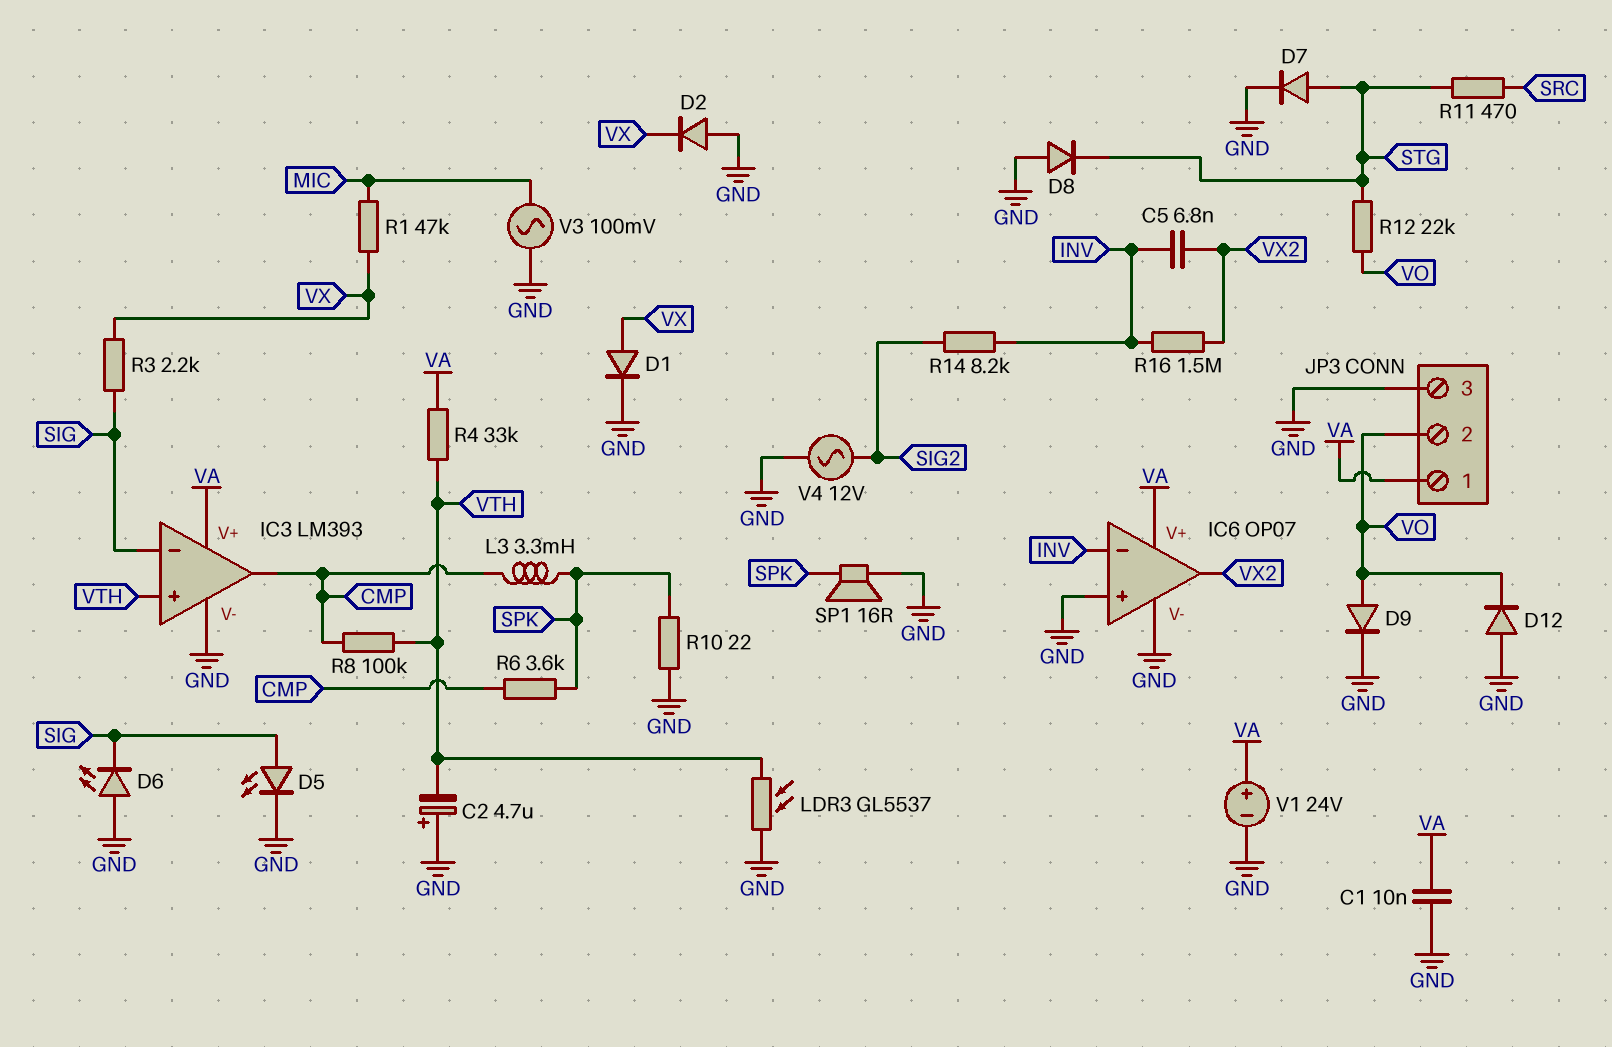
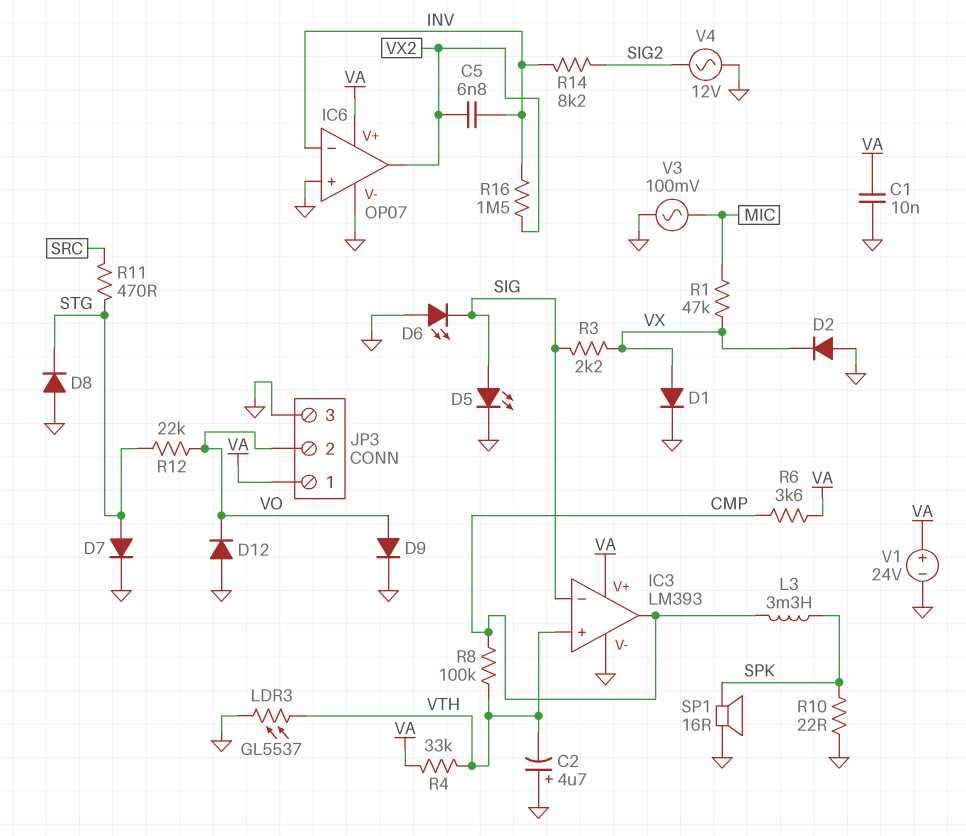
R6: 3.6k (CMP, SPK) -> 3.6k (CMP, VA)

